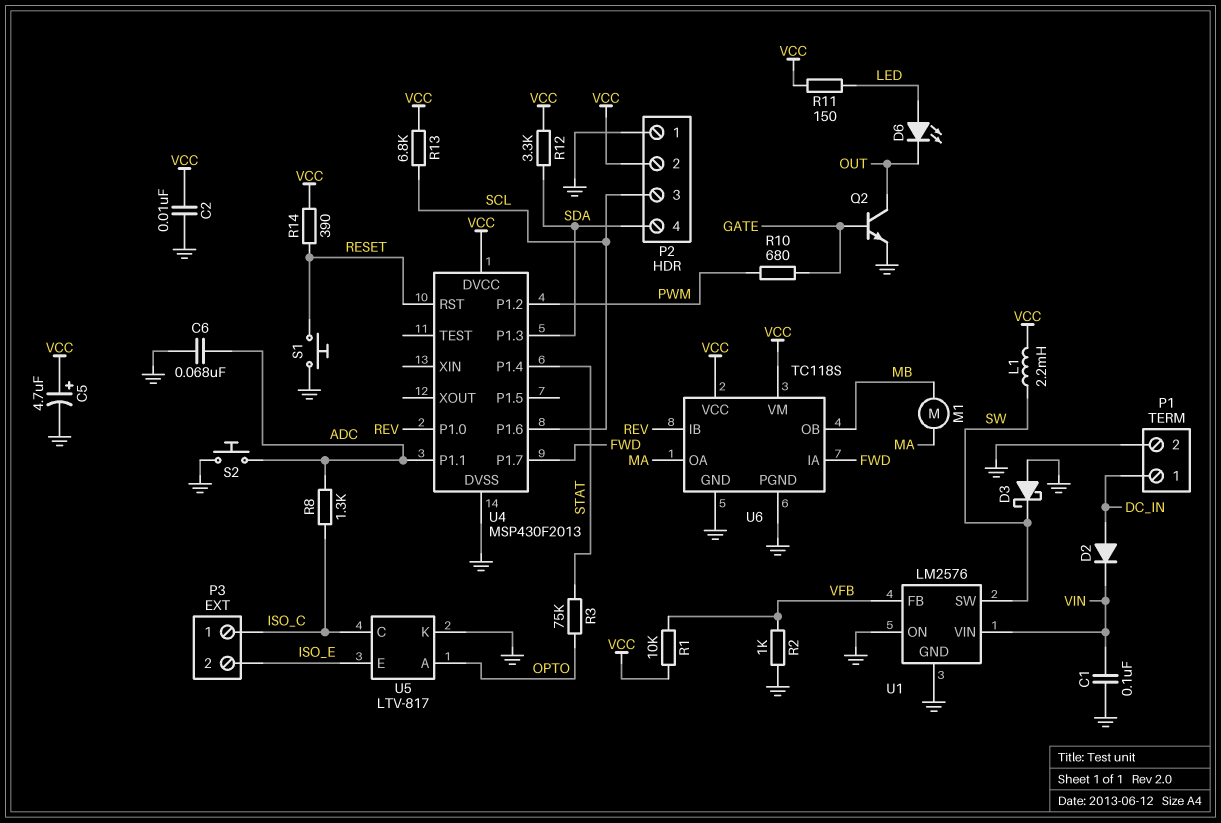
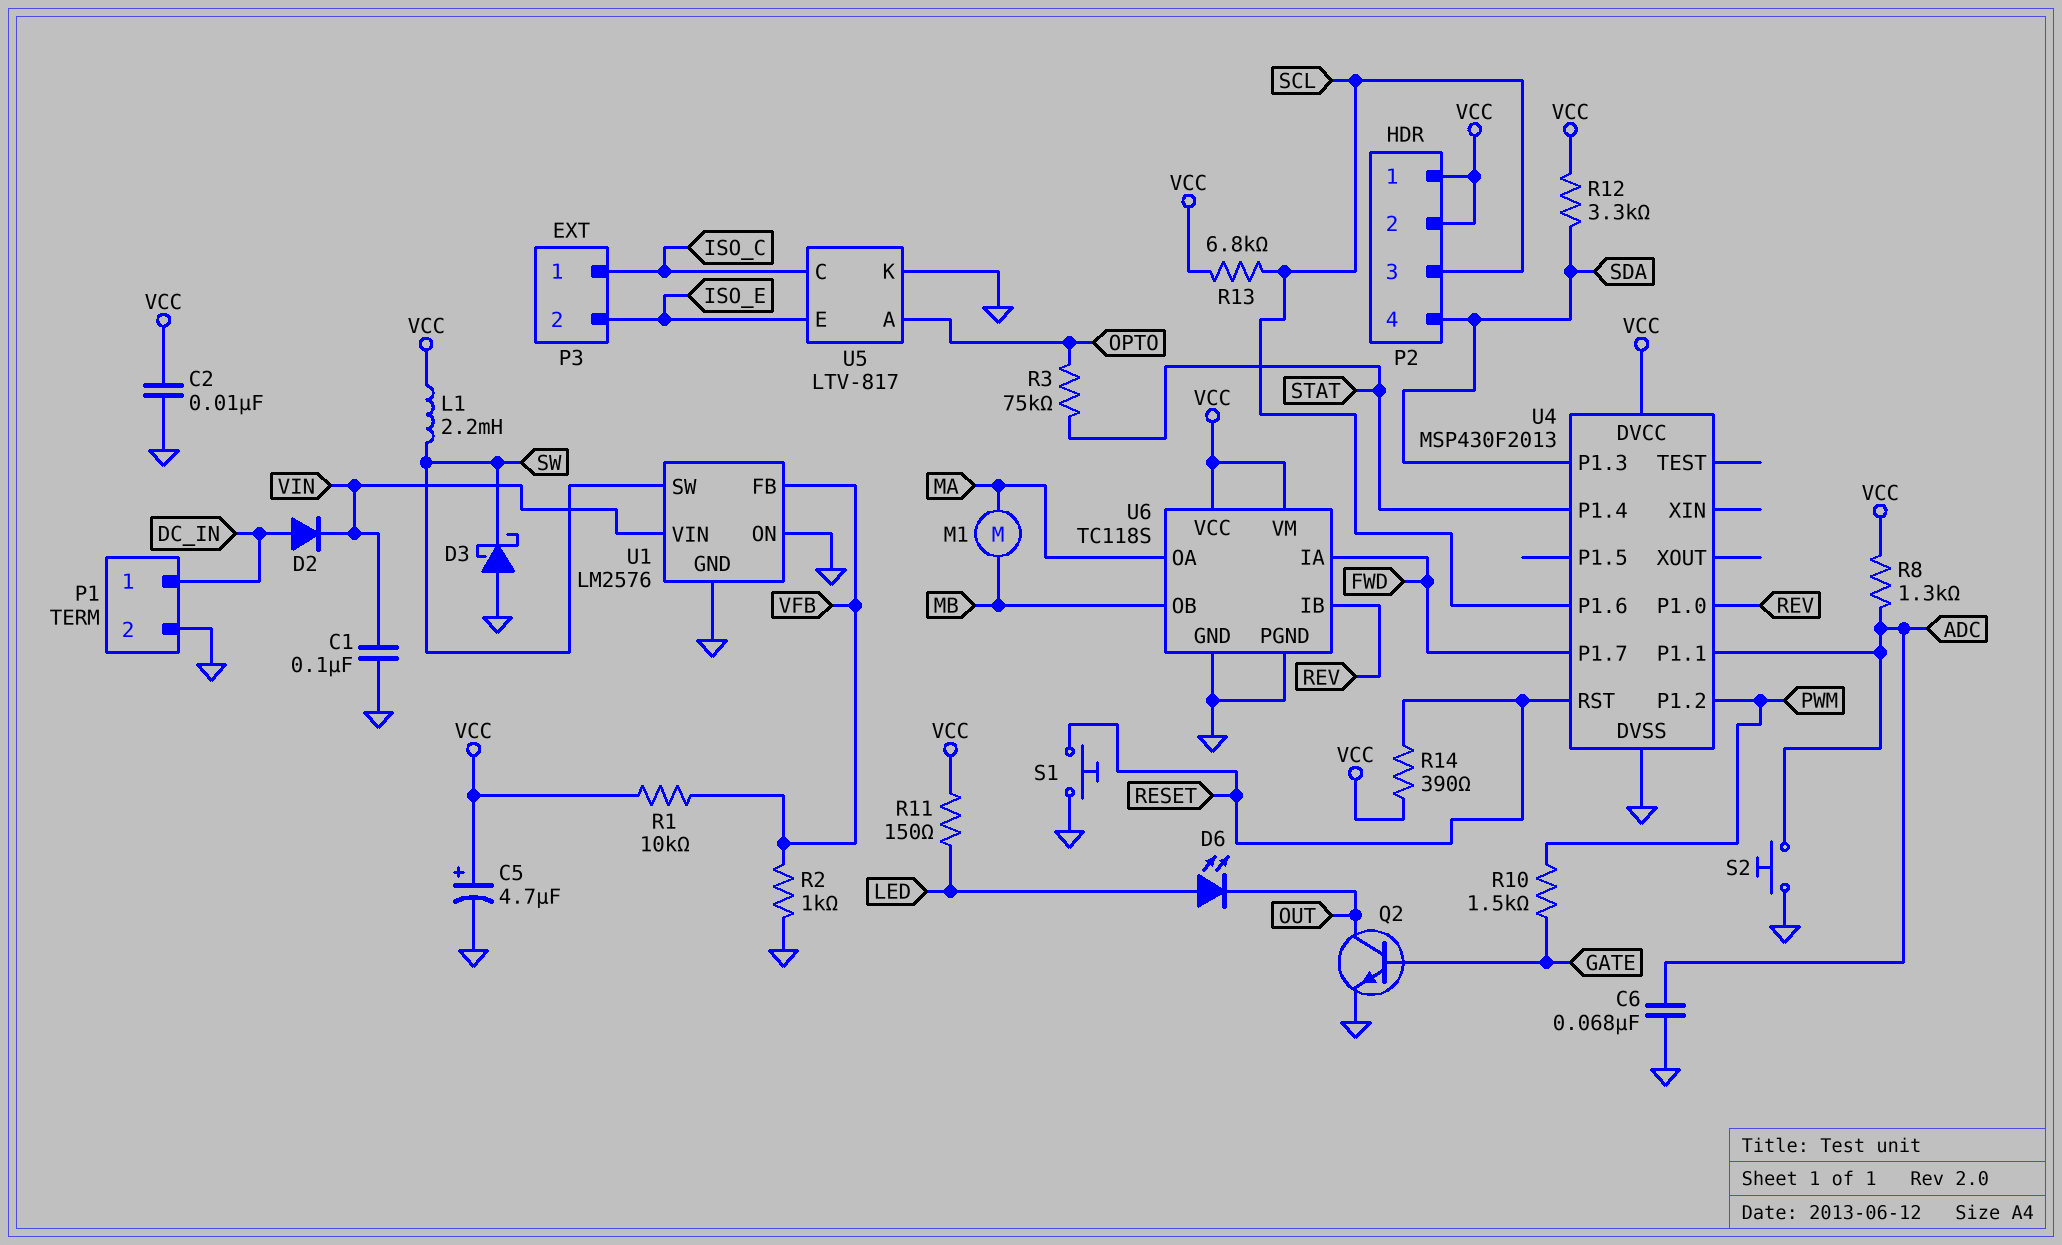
P2 pin 1: GND -> VCC
R8: 1.3k (ADC, ISO_C) -> 1.3k (ADC, VCC)
R10: 680 (GATE, PWM) -> 1.5k (GATE, PWM)

